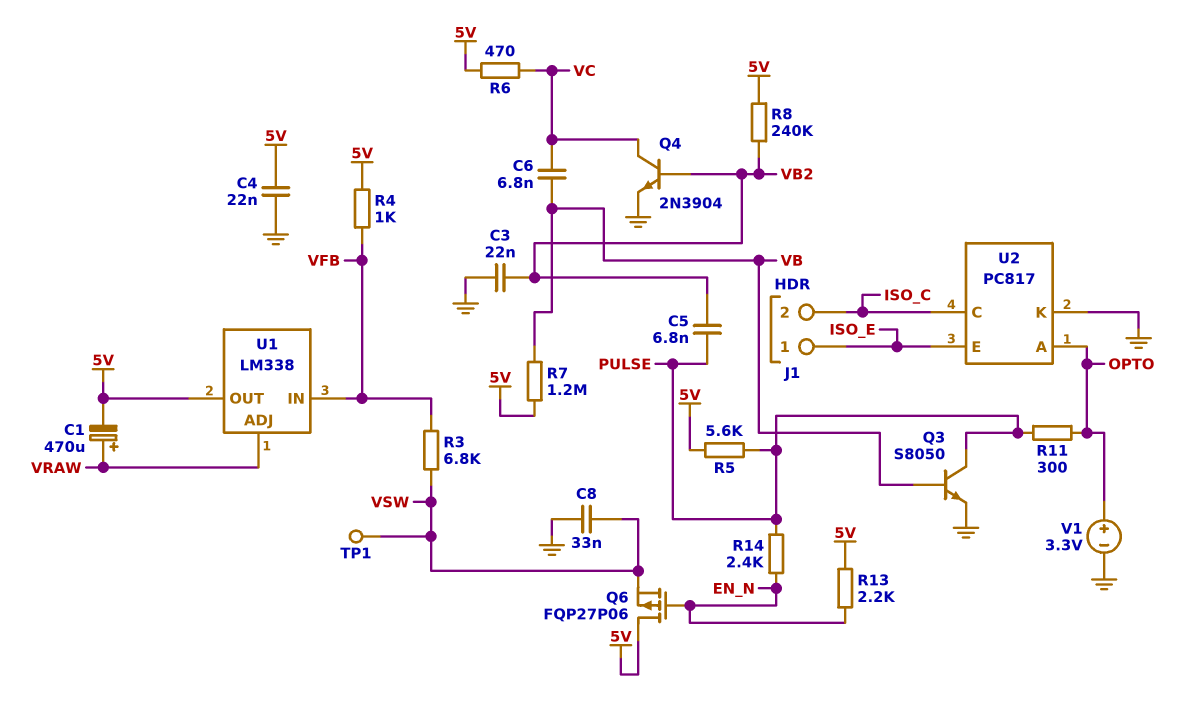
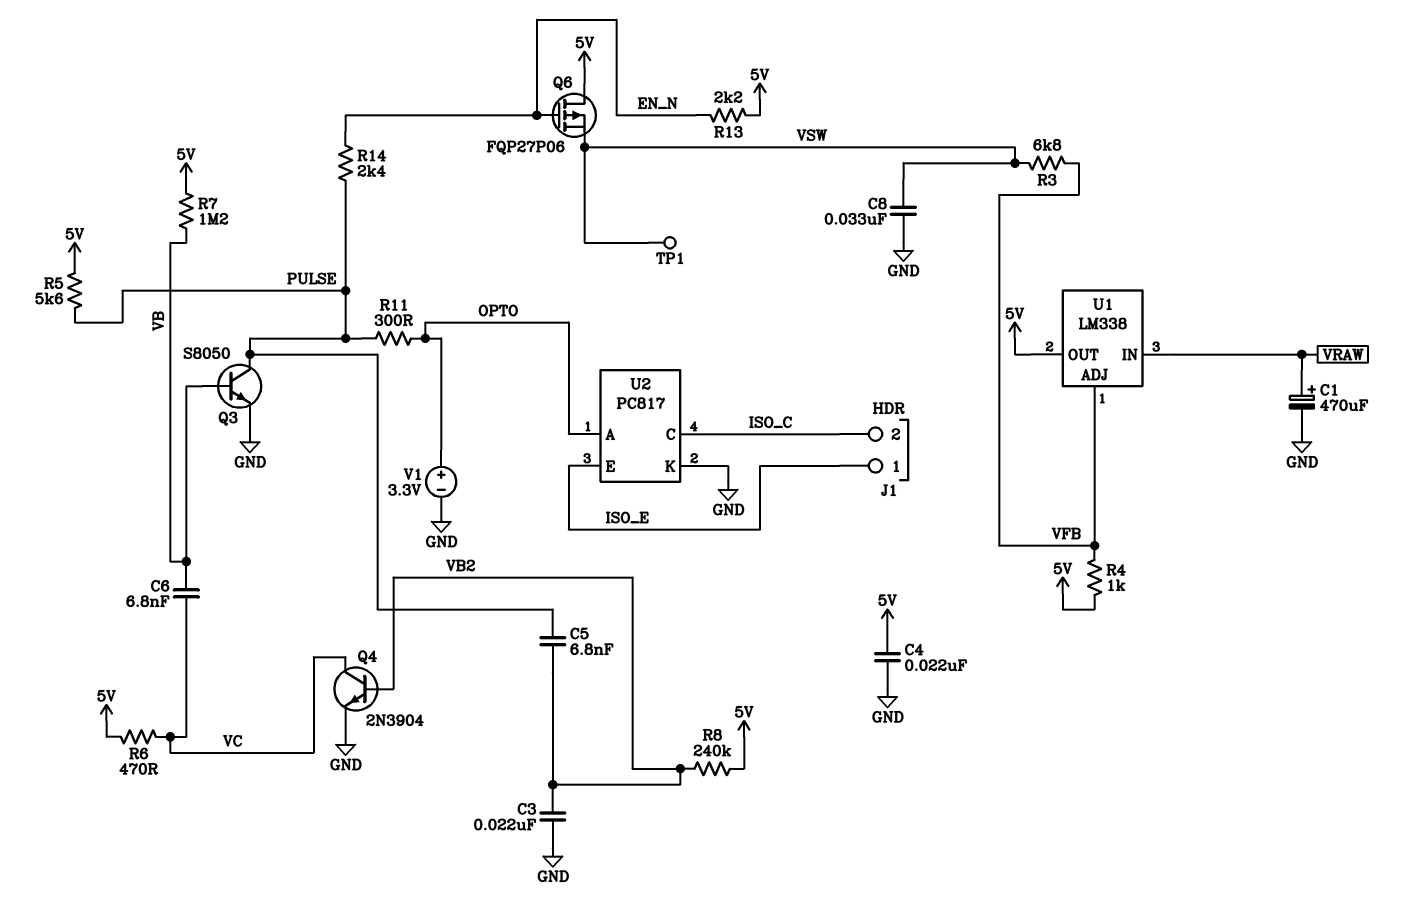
C1: 470uF (plus VRAW, minus 5V) -> 470uF (plus VRAW, minus GND)
U1 pin ADJ: VRAW -> VFB
U1 pin IN: VFB -> VRAW

